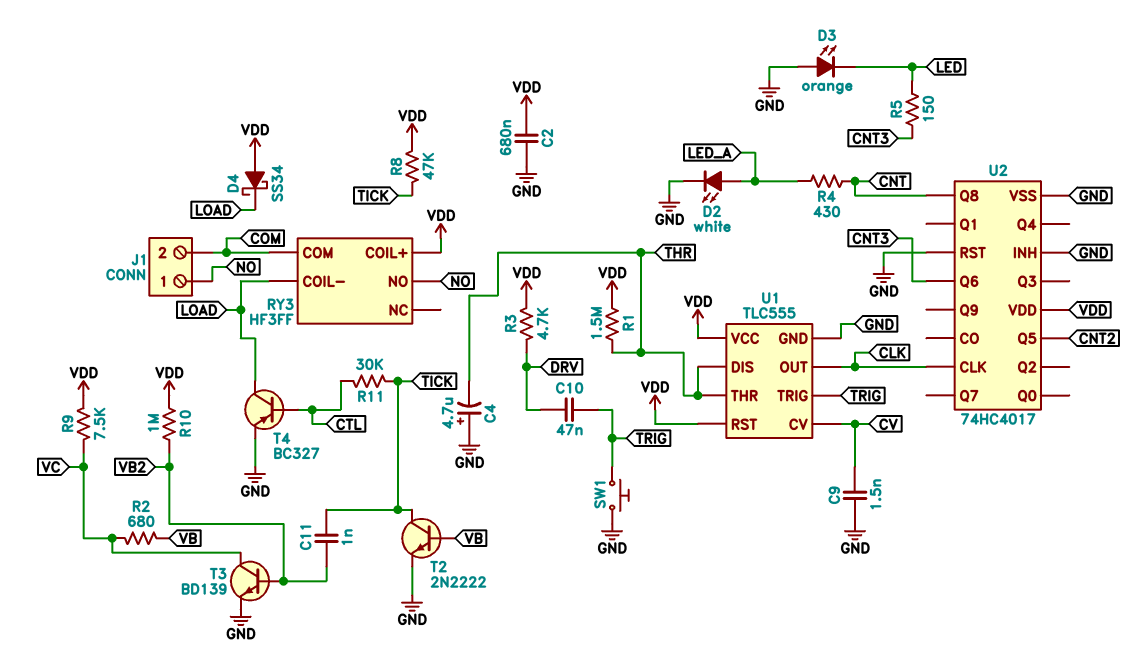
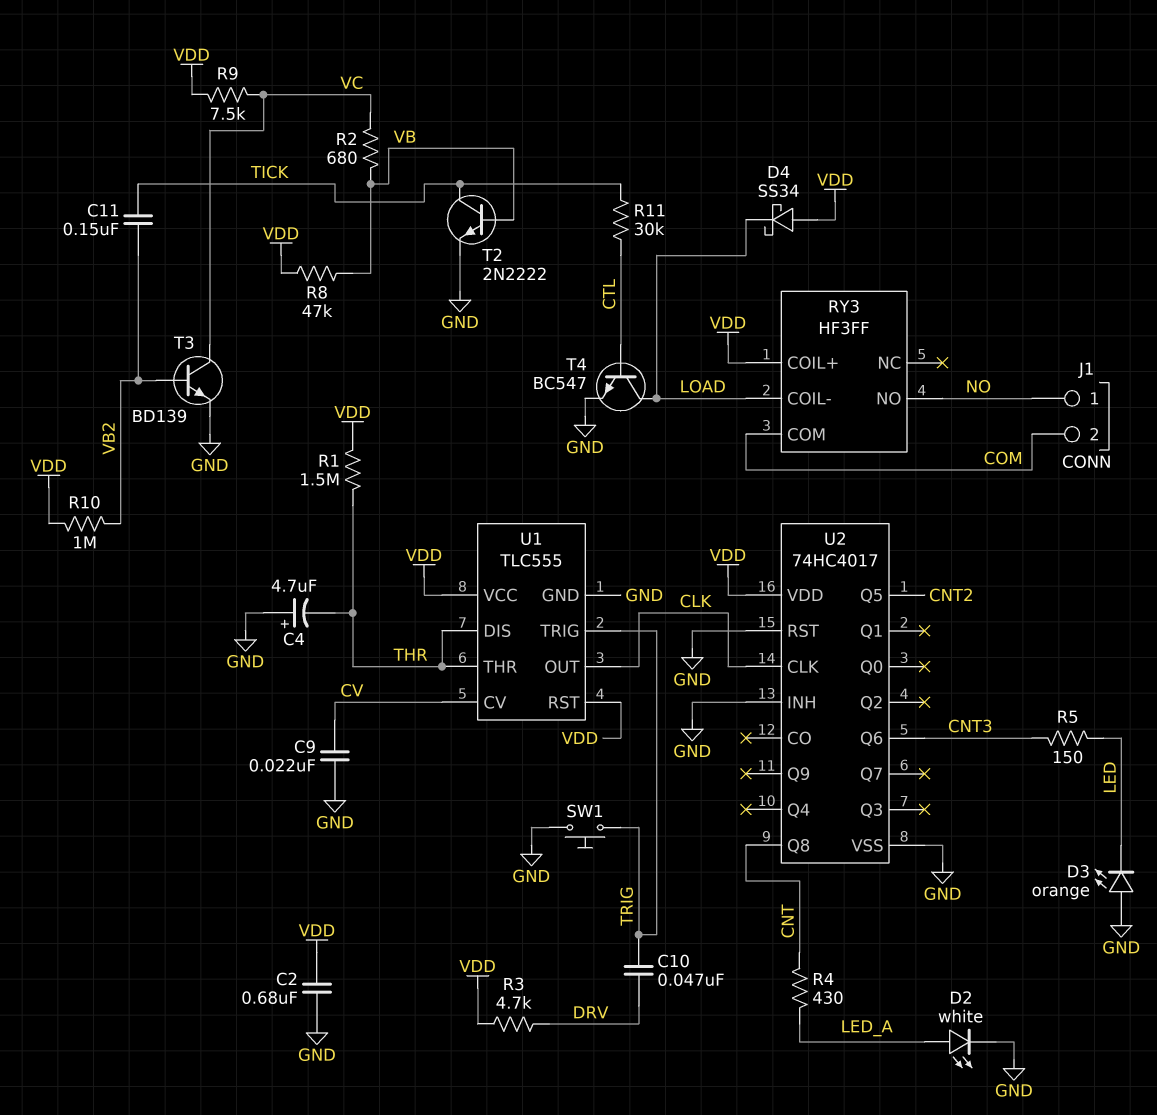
C9: 1.5nF (CV, GND) -> 22nF (CV, GND)
C11: 1nF (TICK, VB2) -> 150nF (TICK, VB2)
R8: 47k (TICK, VDD) -> 47k (VB, VDD)
T4: PNP BC327 (B CTL, C LOAD, E GND) -> NPN BC547 (B CTL, C LOAD, E GND)

